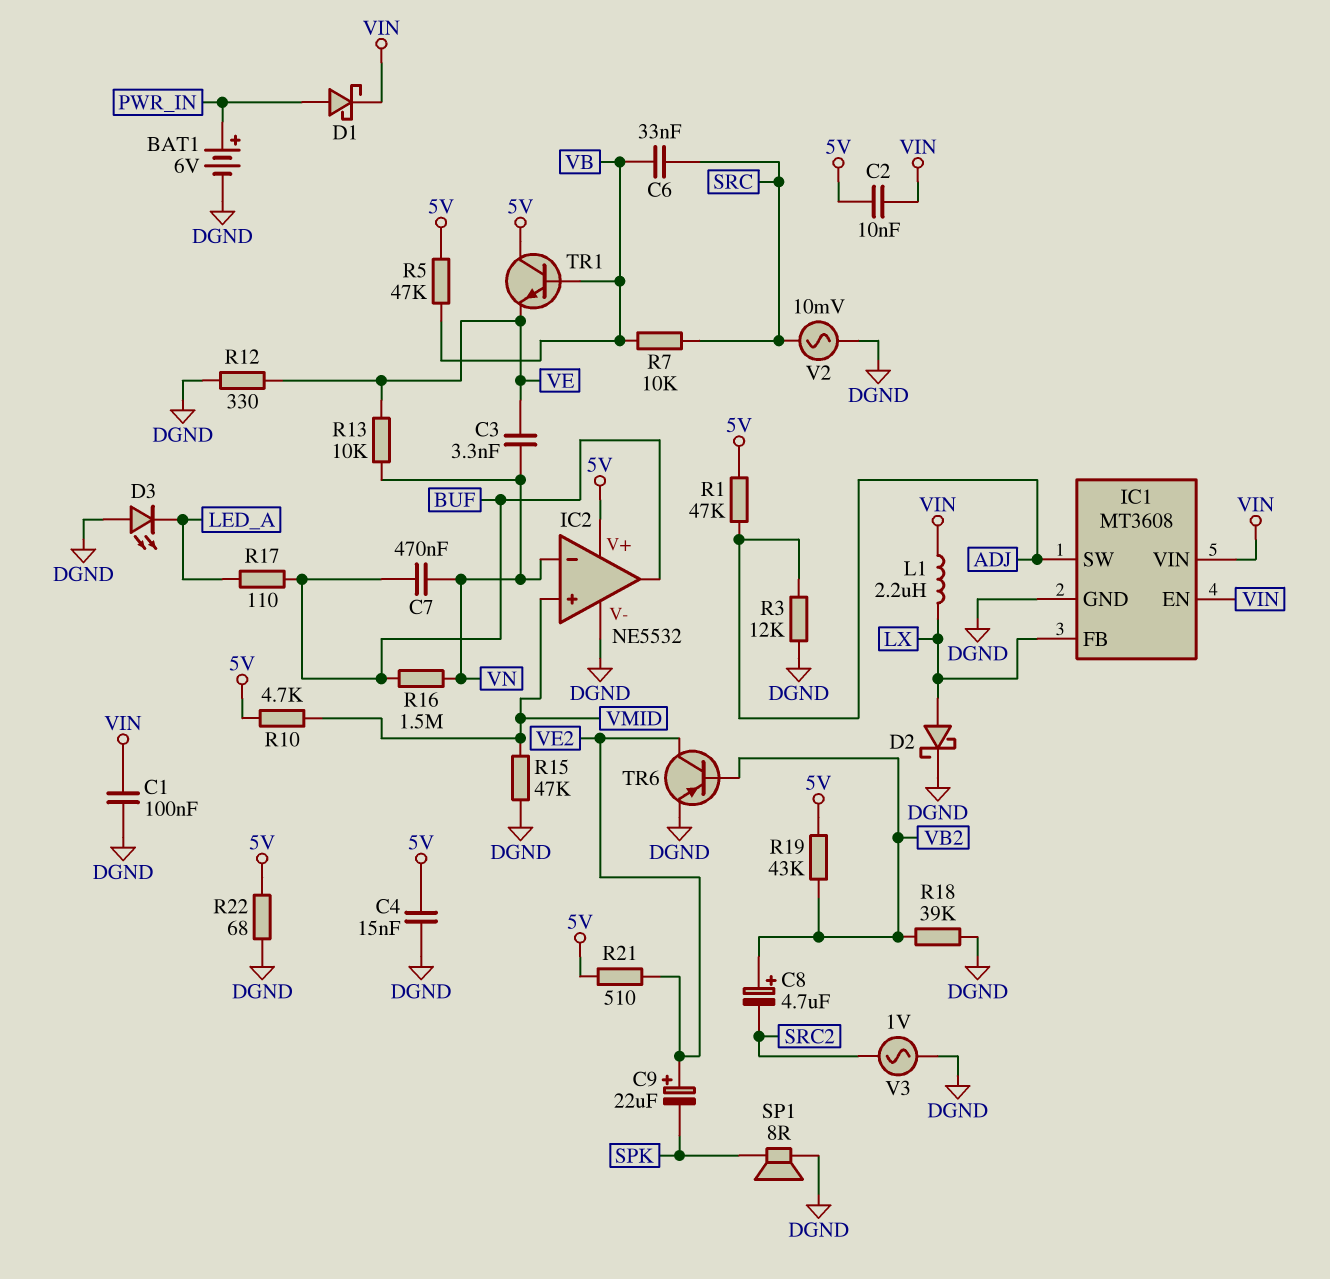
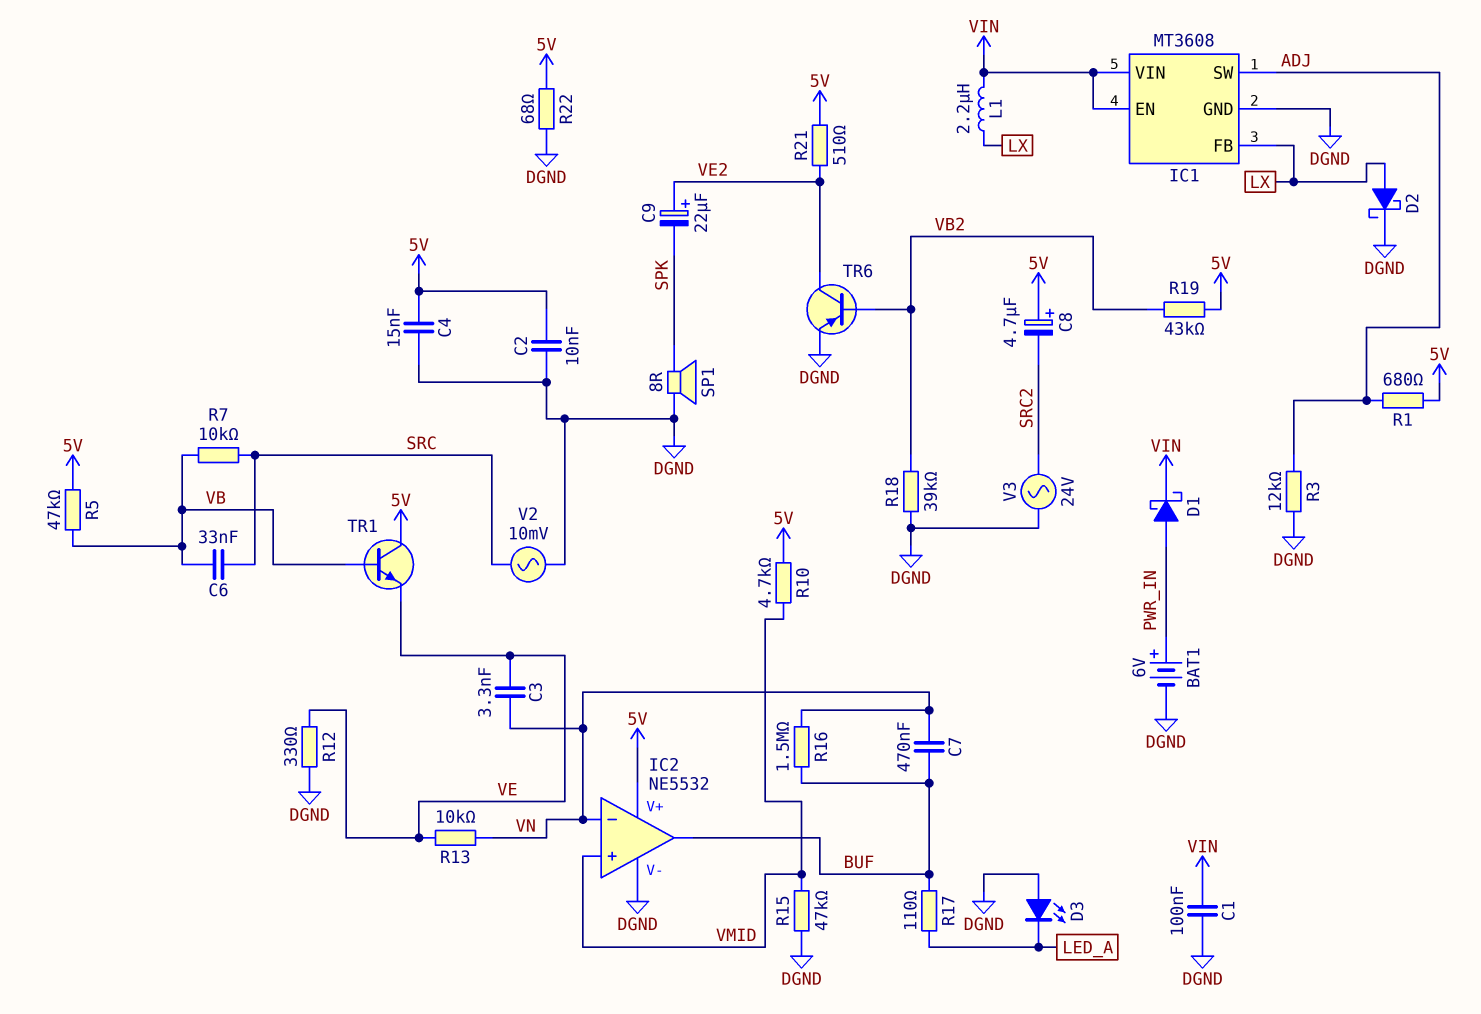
C2: 10nF (5V, VIN) -> 10nF (5V, DGND)
C8: 4.7uF (plus VB2, minus SRC2) -> 4.7uF (plus 5V, minus SRC2)
R1: 47k (5V, ADJ) -> 680 (5V, ADJ)
V3: AC 1V (DGND, SRC2) -> AC 24V (DGND, SRC2)

